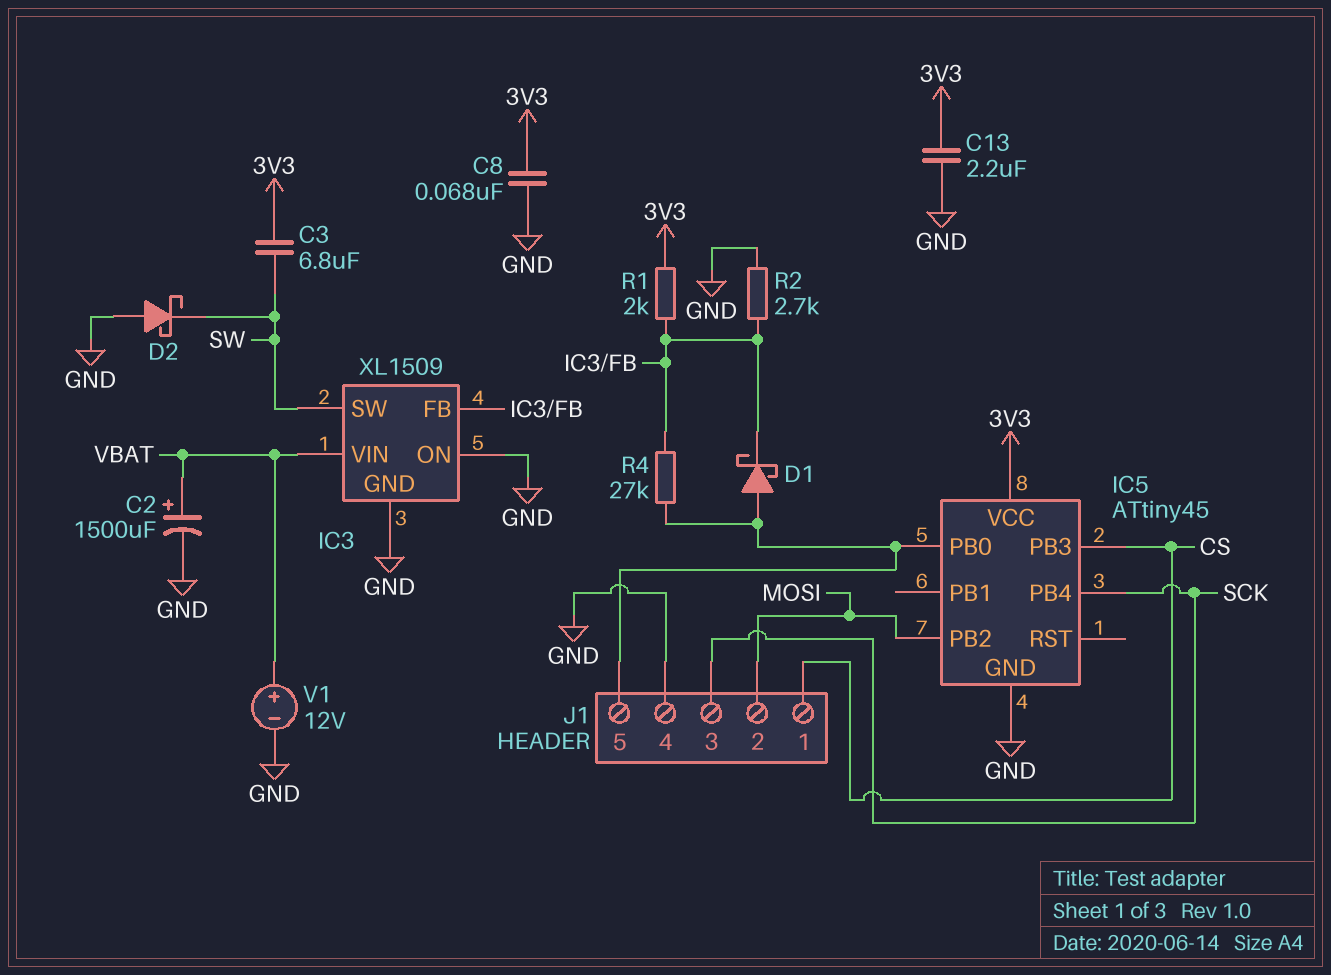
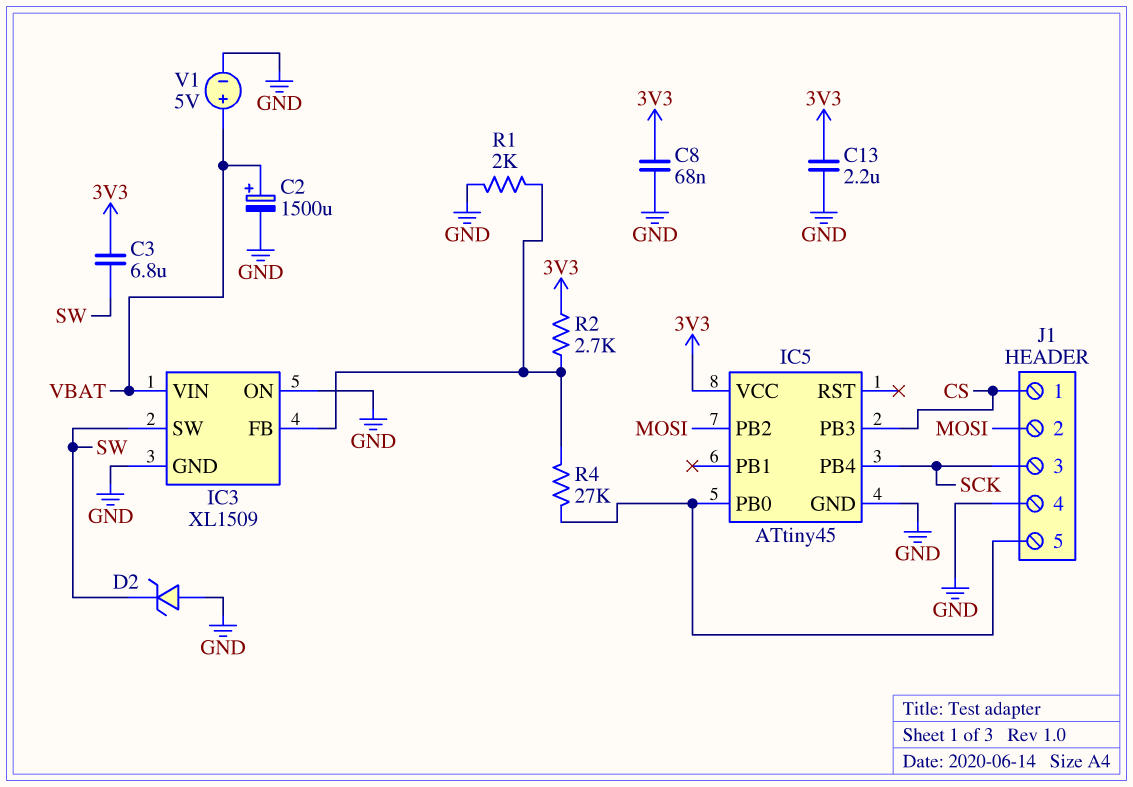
D1: schottky (A IC5/PB0, K IC3/FB) -> none
D2: schottky (A GND, K SW) -> zener (A GND, K SW)
R1: 2k (3V3, IC3/FB) -> 2k (GND, IC3/FB)
R2: 2.7k (GND, IC3/FB) -> 2.7k (3V3, IC3/FB)
V1: 12V (plus VBAT, minus GND) -> 5V (plus VBAT, minus GND)

